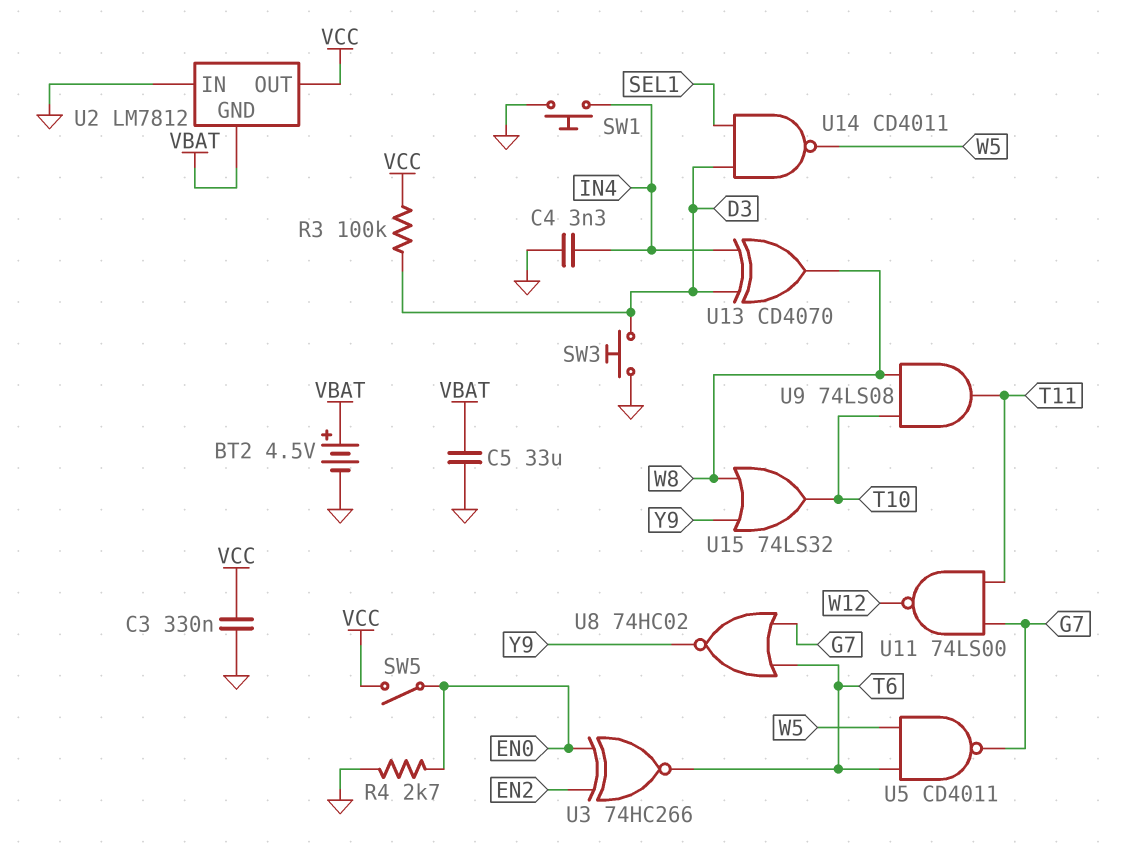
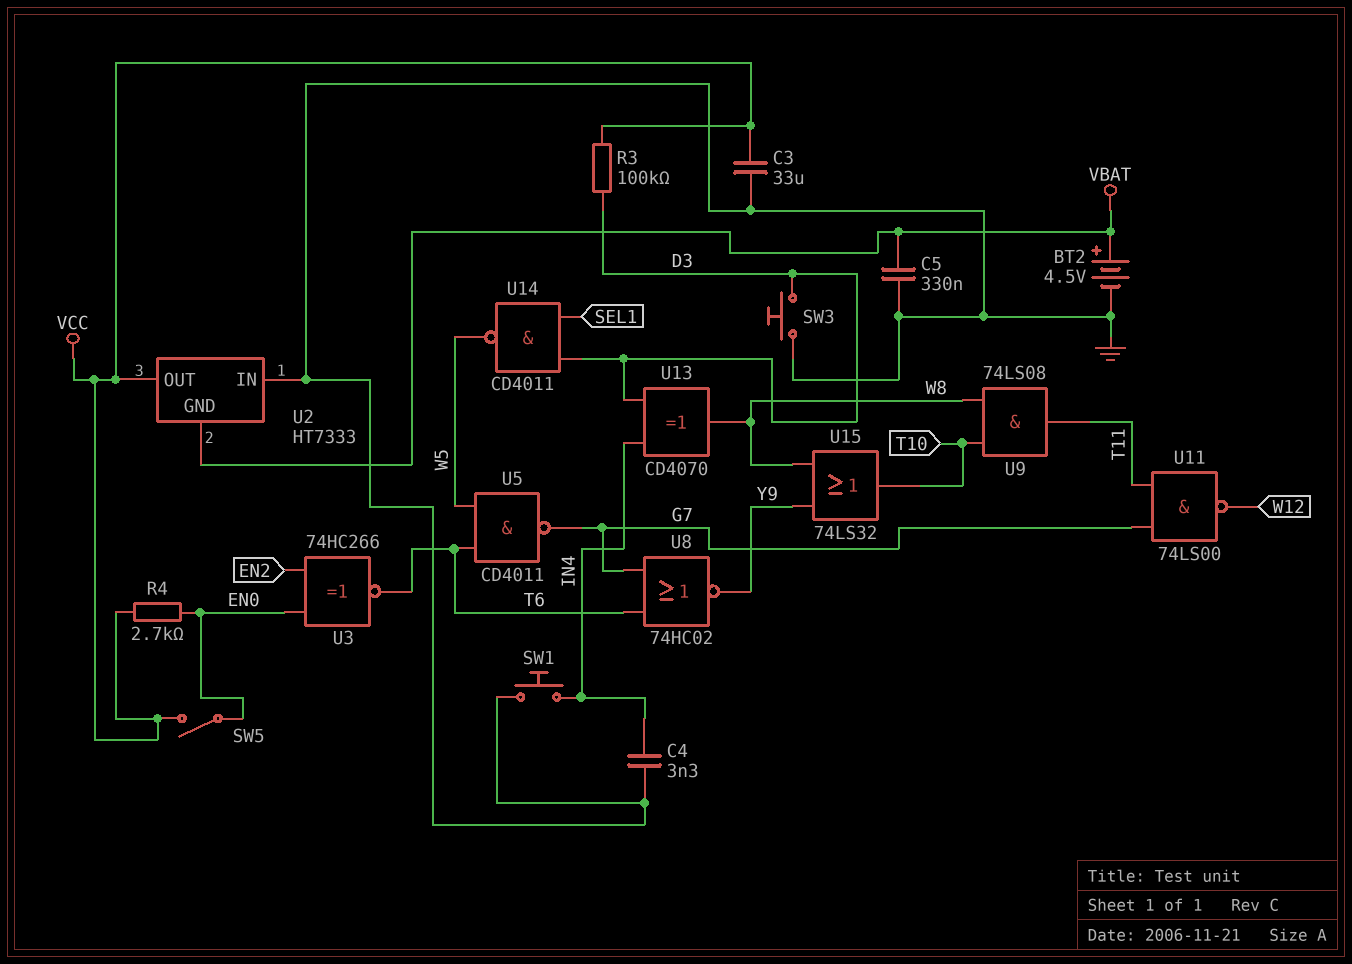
C3: 330nF (GND, VCC) -> 33uF (GND, VCC)
C5: 33uF (GND, VBAT) -> 330nF (GND, VBAT)
R4: 2.7k (EN0, GND) -> 2.7k (EN0, VCC)
U2: LM7812 -> HT7333

